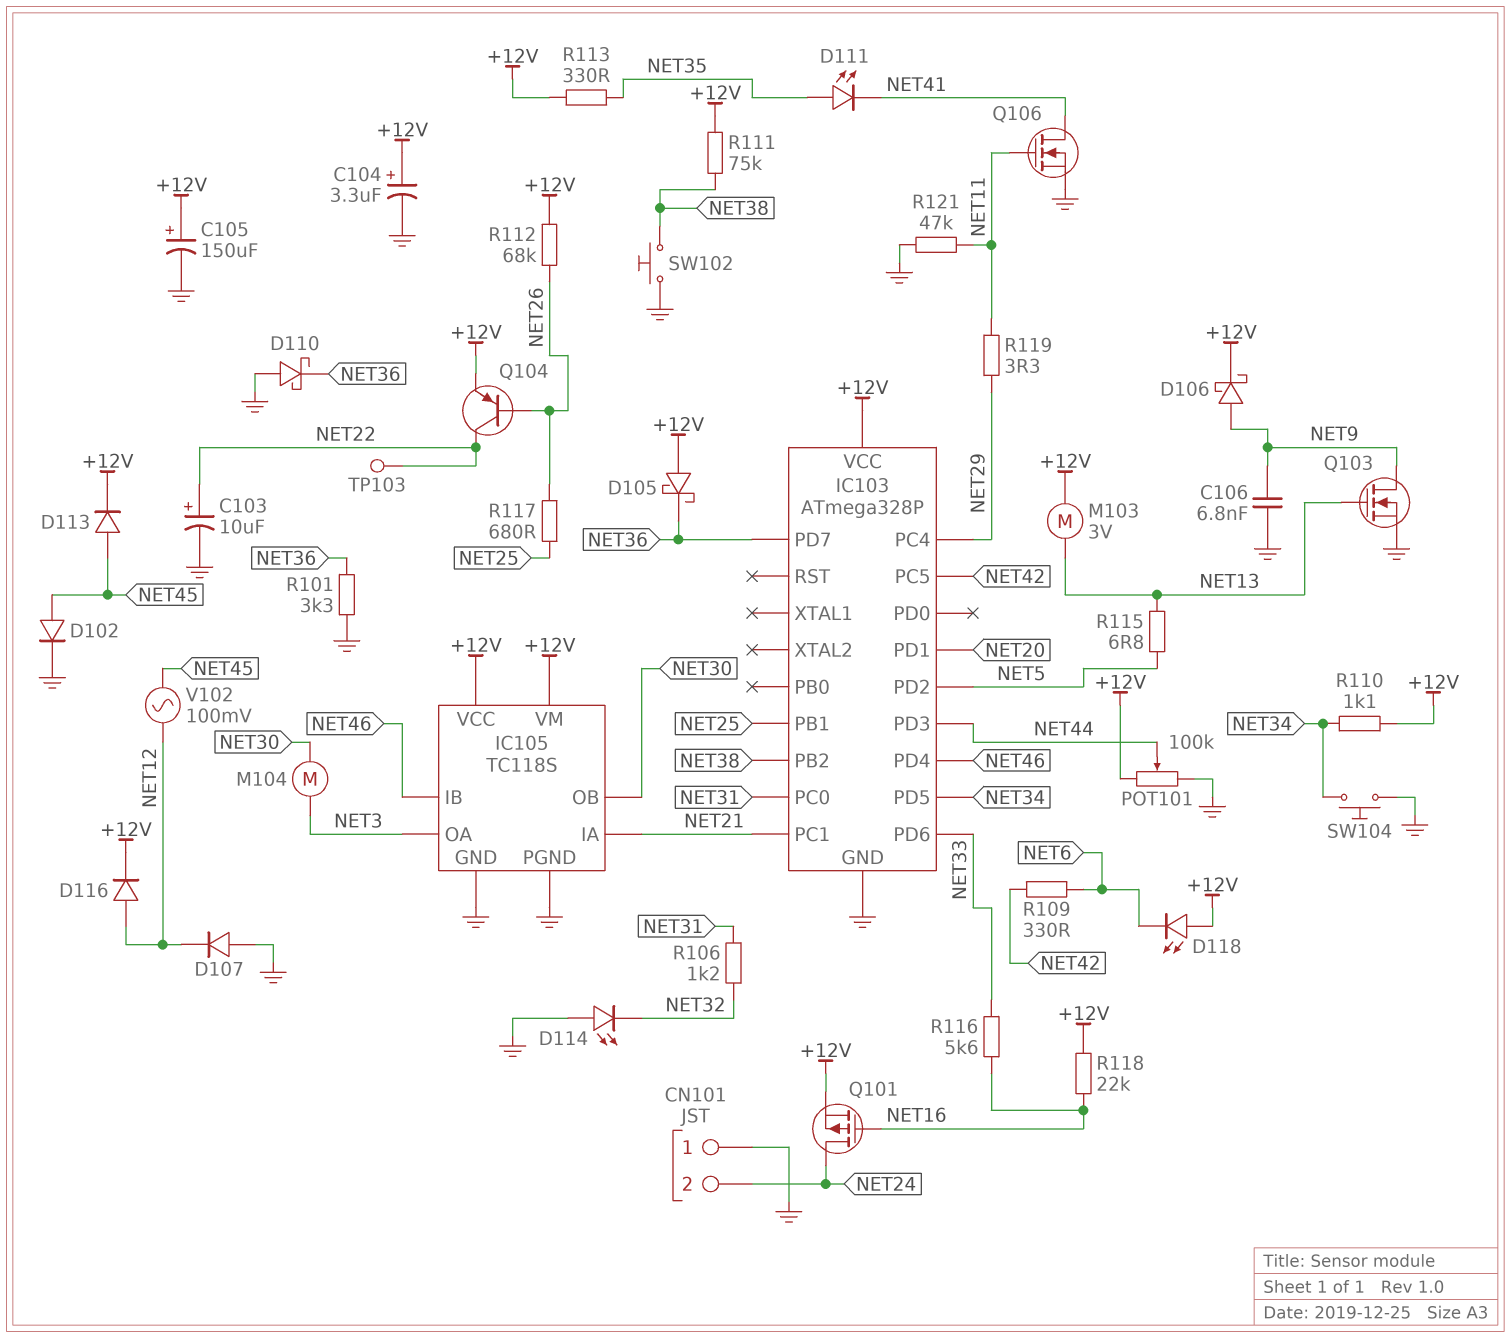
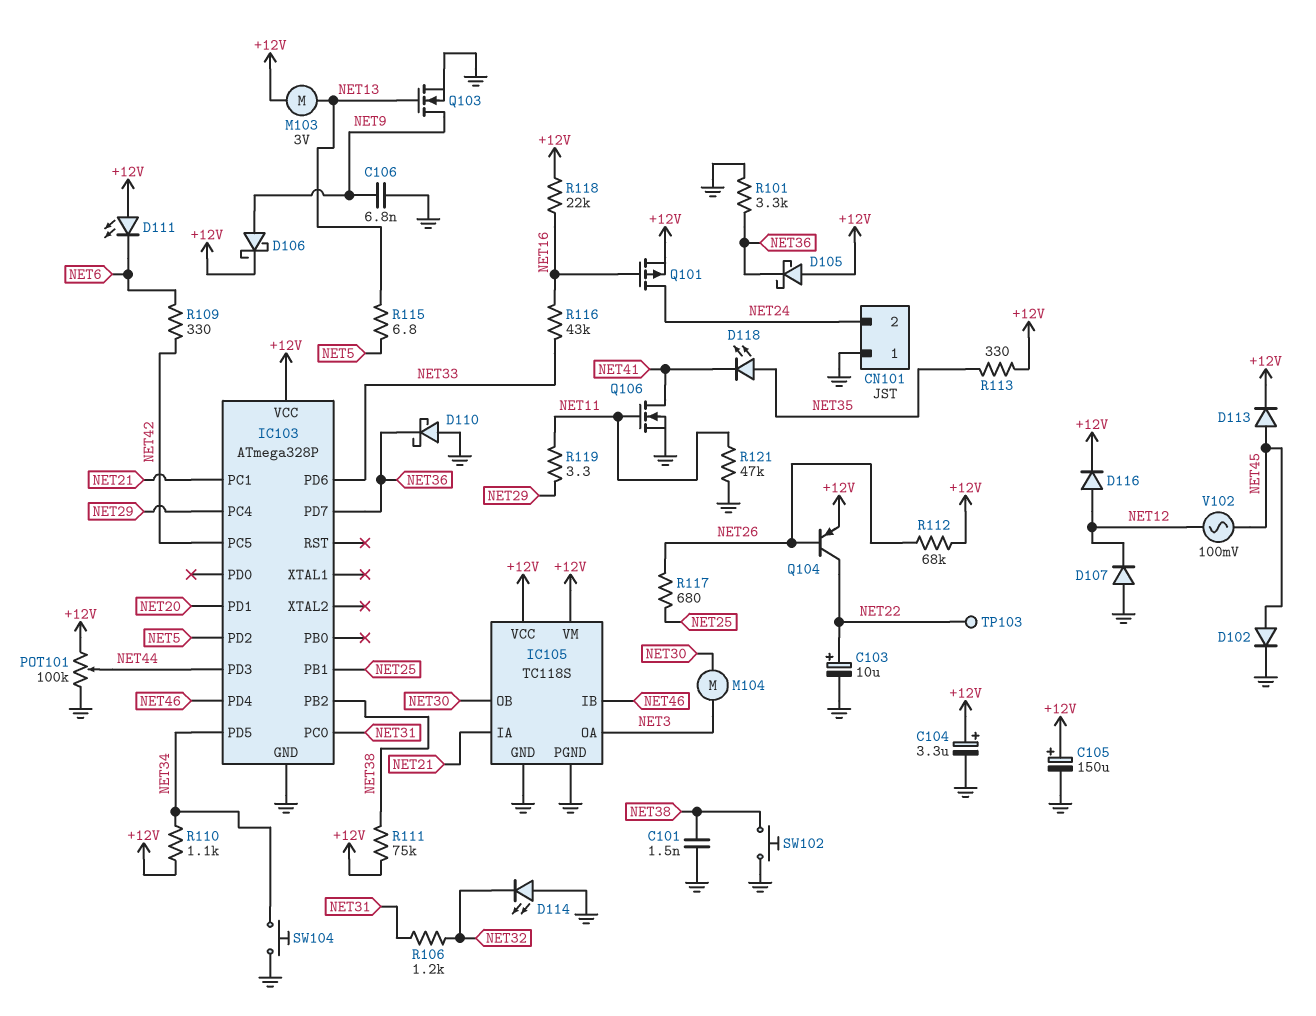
C101: none -> 1.5nF (GND, NET38)
D111: LED (A NET35, K NET41) -> LED (A +12V, K NET6)
D118: LED (A +12V, K NET6) -> LED (A NET35, K NET41)
R116: 5.6k (NET16, NET33) -> 43k (NET16, NET33)

